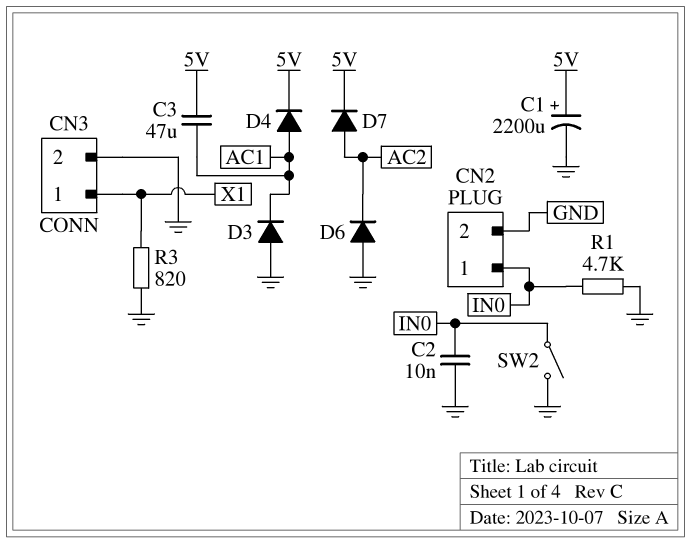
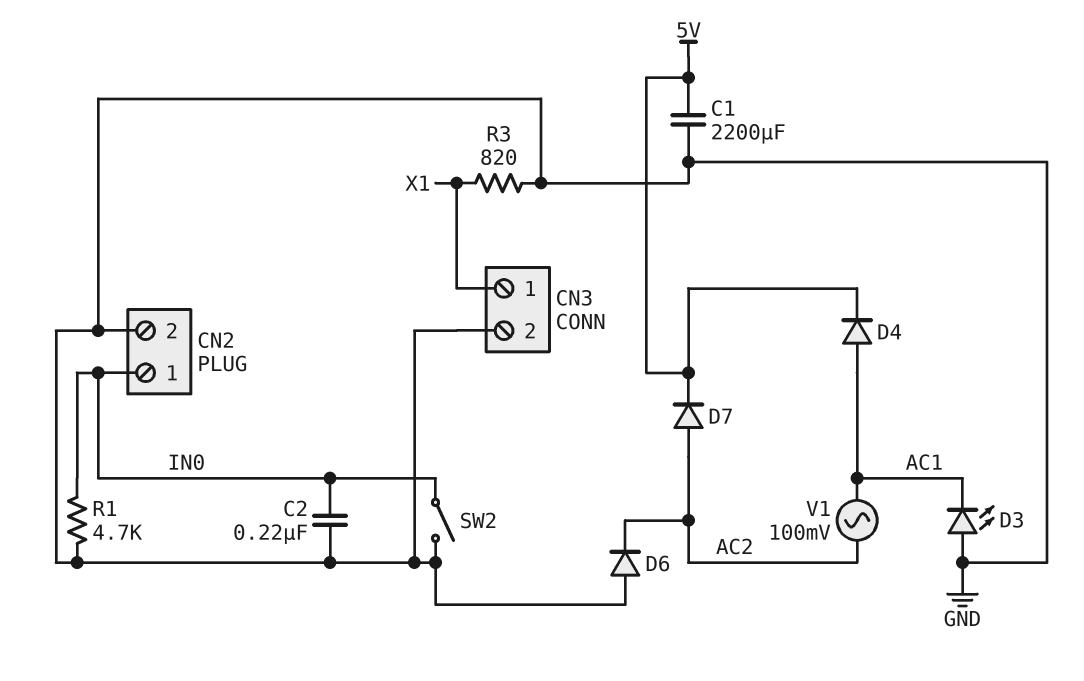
C1: 2200uF (plus 5V, minus GND) -> 2200uF (5V, GND)
C2: 10nF (GND, IN0) -> 220nF (GND, IN0)
C3: 47uF (5V, AC1) -> none
D3: diode (A GND, K AC1) -> LED (A GND, K AC1)
V1: none -> AC 100mV (AC1, AC2)

